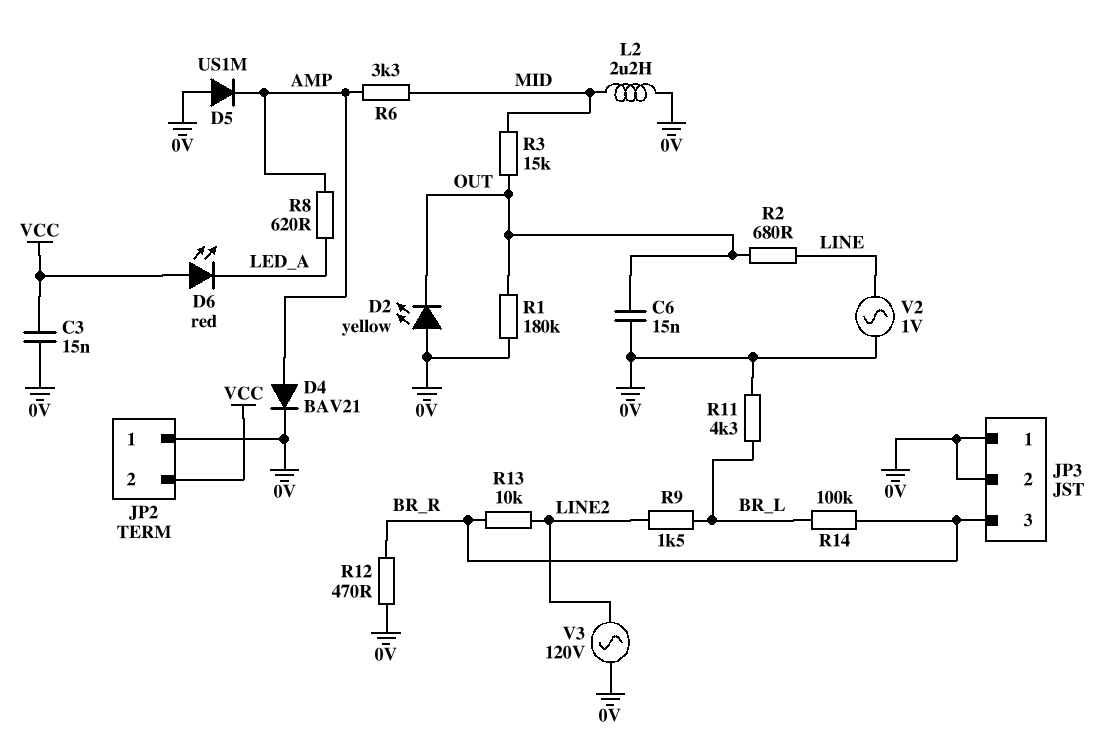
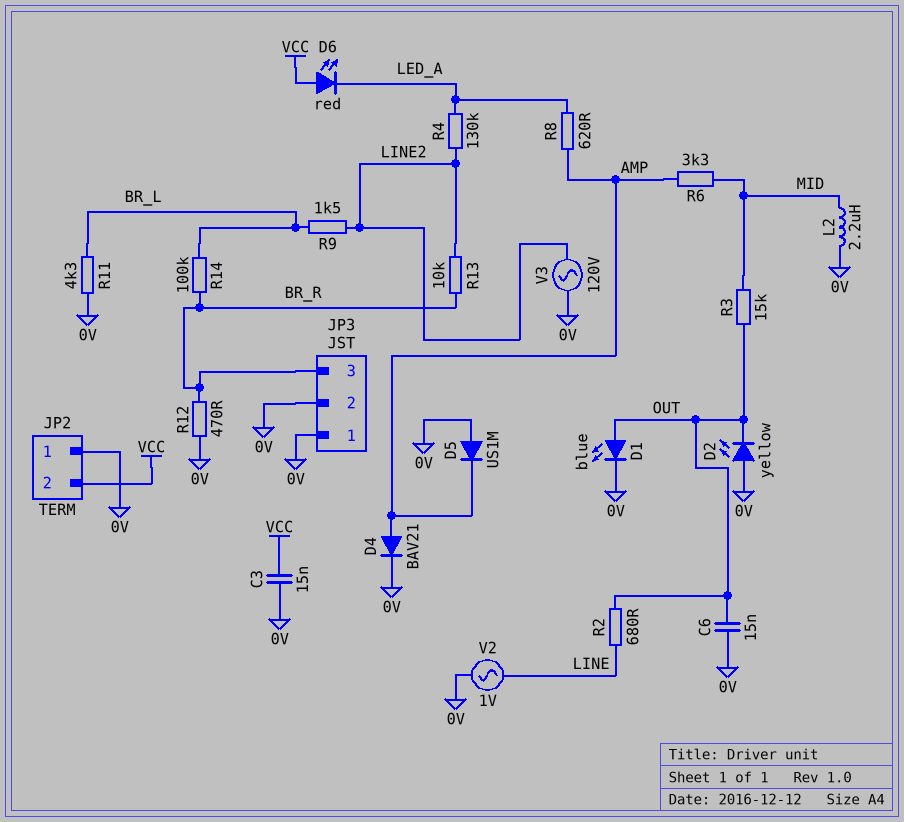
D1: none -> LED blue (A OUT, K 0V)
R1: 180k (0V, OUT) -> none
R4: none -> 130k (LED_A, LINE2)

